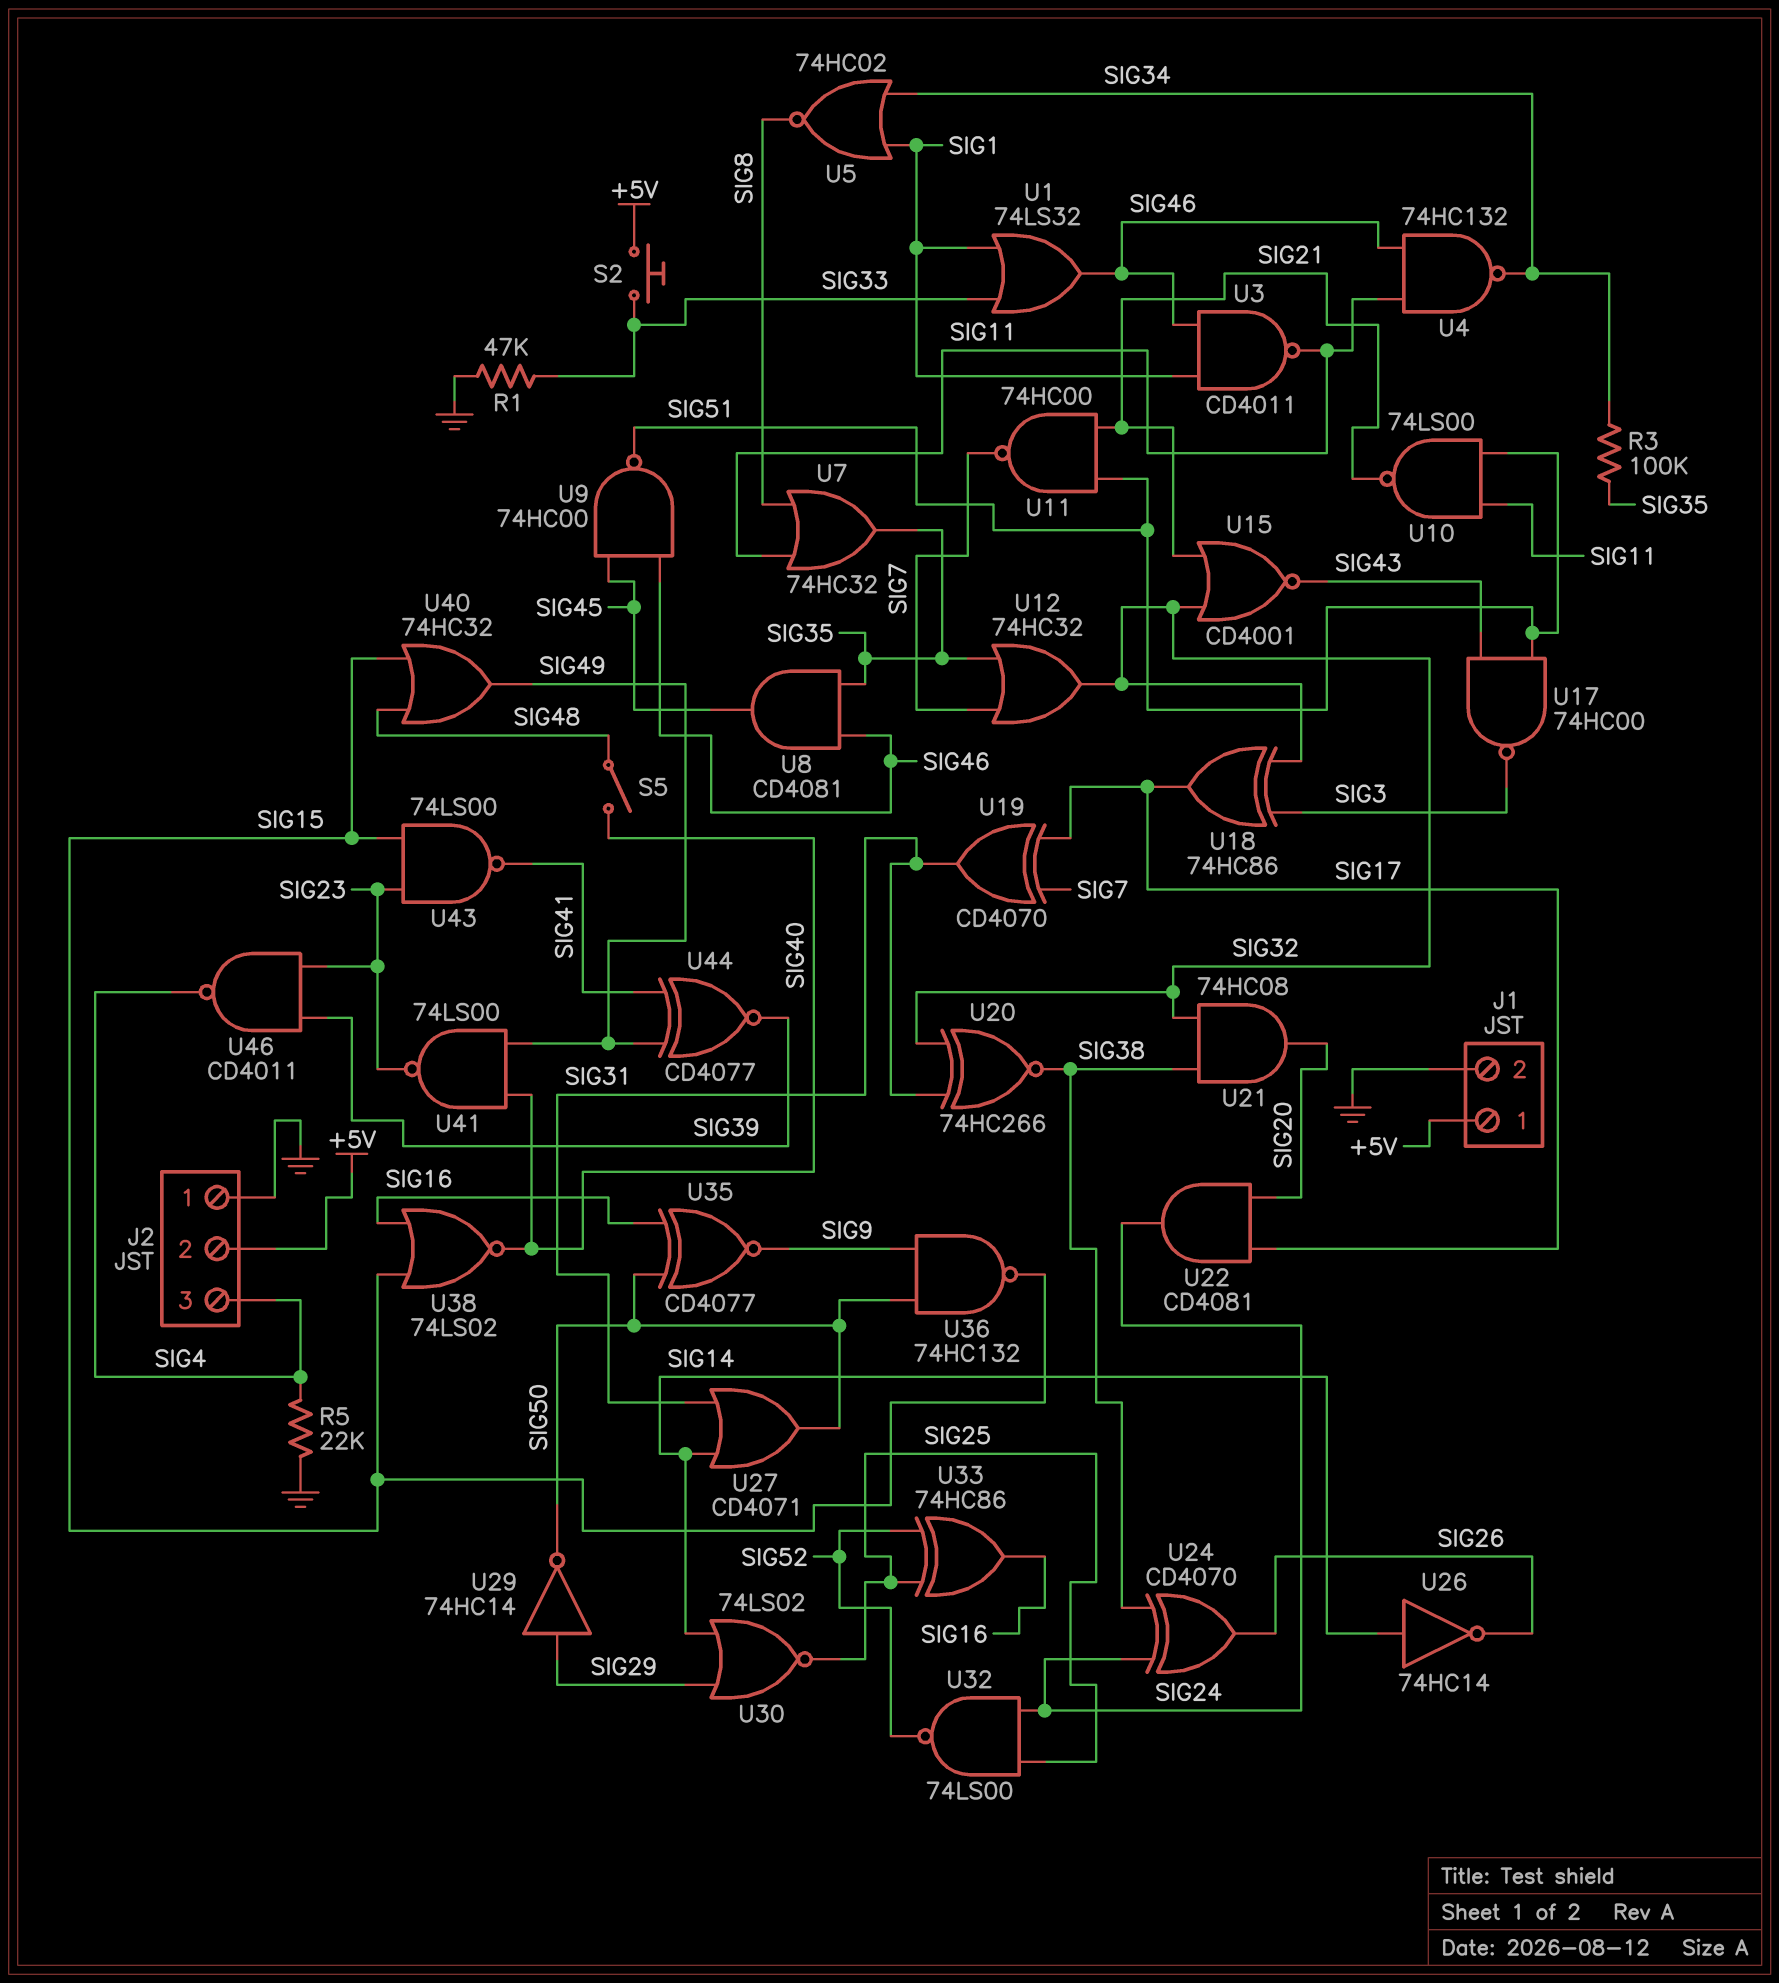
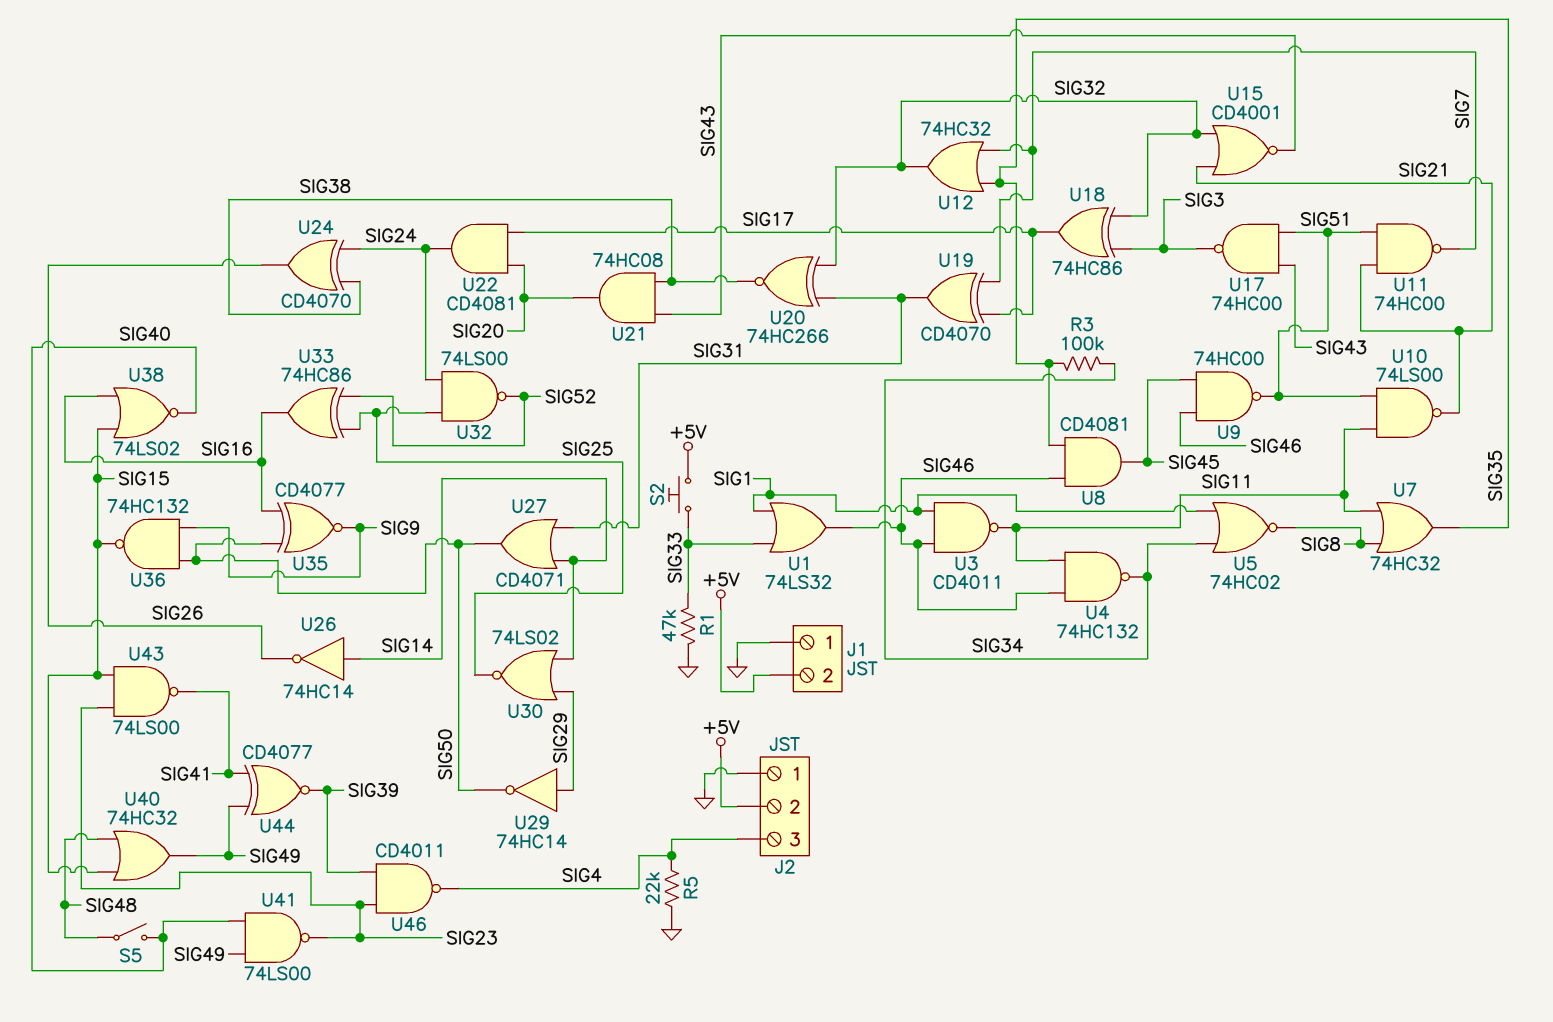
J1 pin 1: +5V -> GND
J1 pin 2: GND -> +5V
U21: AND 74HC08 (in SIG32, in SIG38, out SIG20) -> AND 74HC08 (in SIG38, in SIG43, out SIG20)

